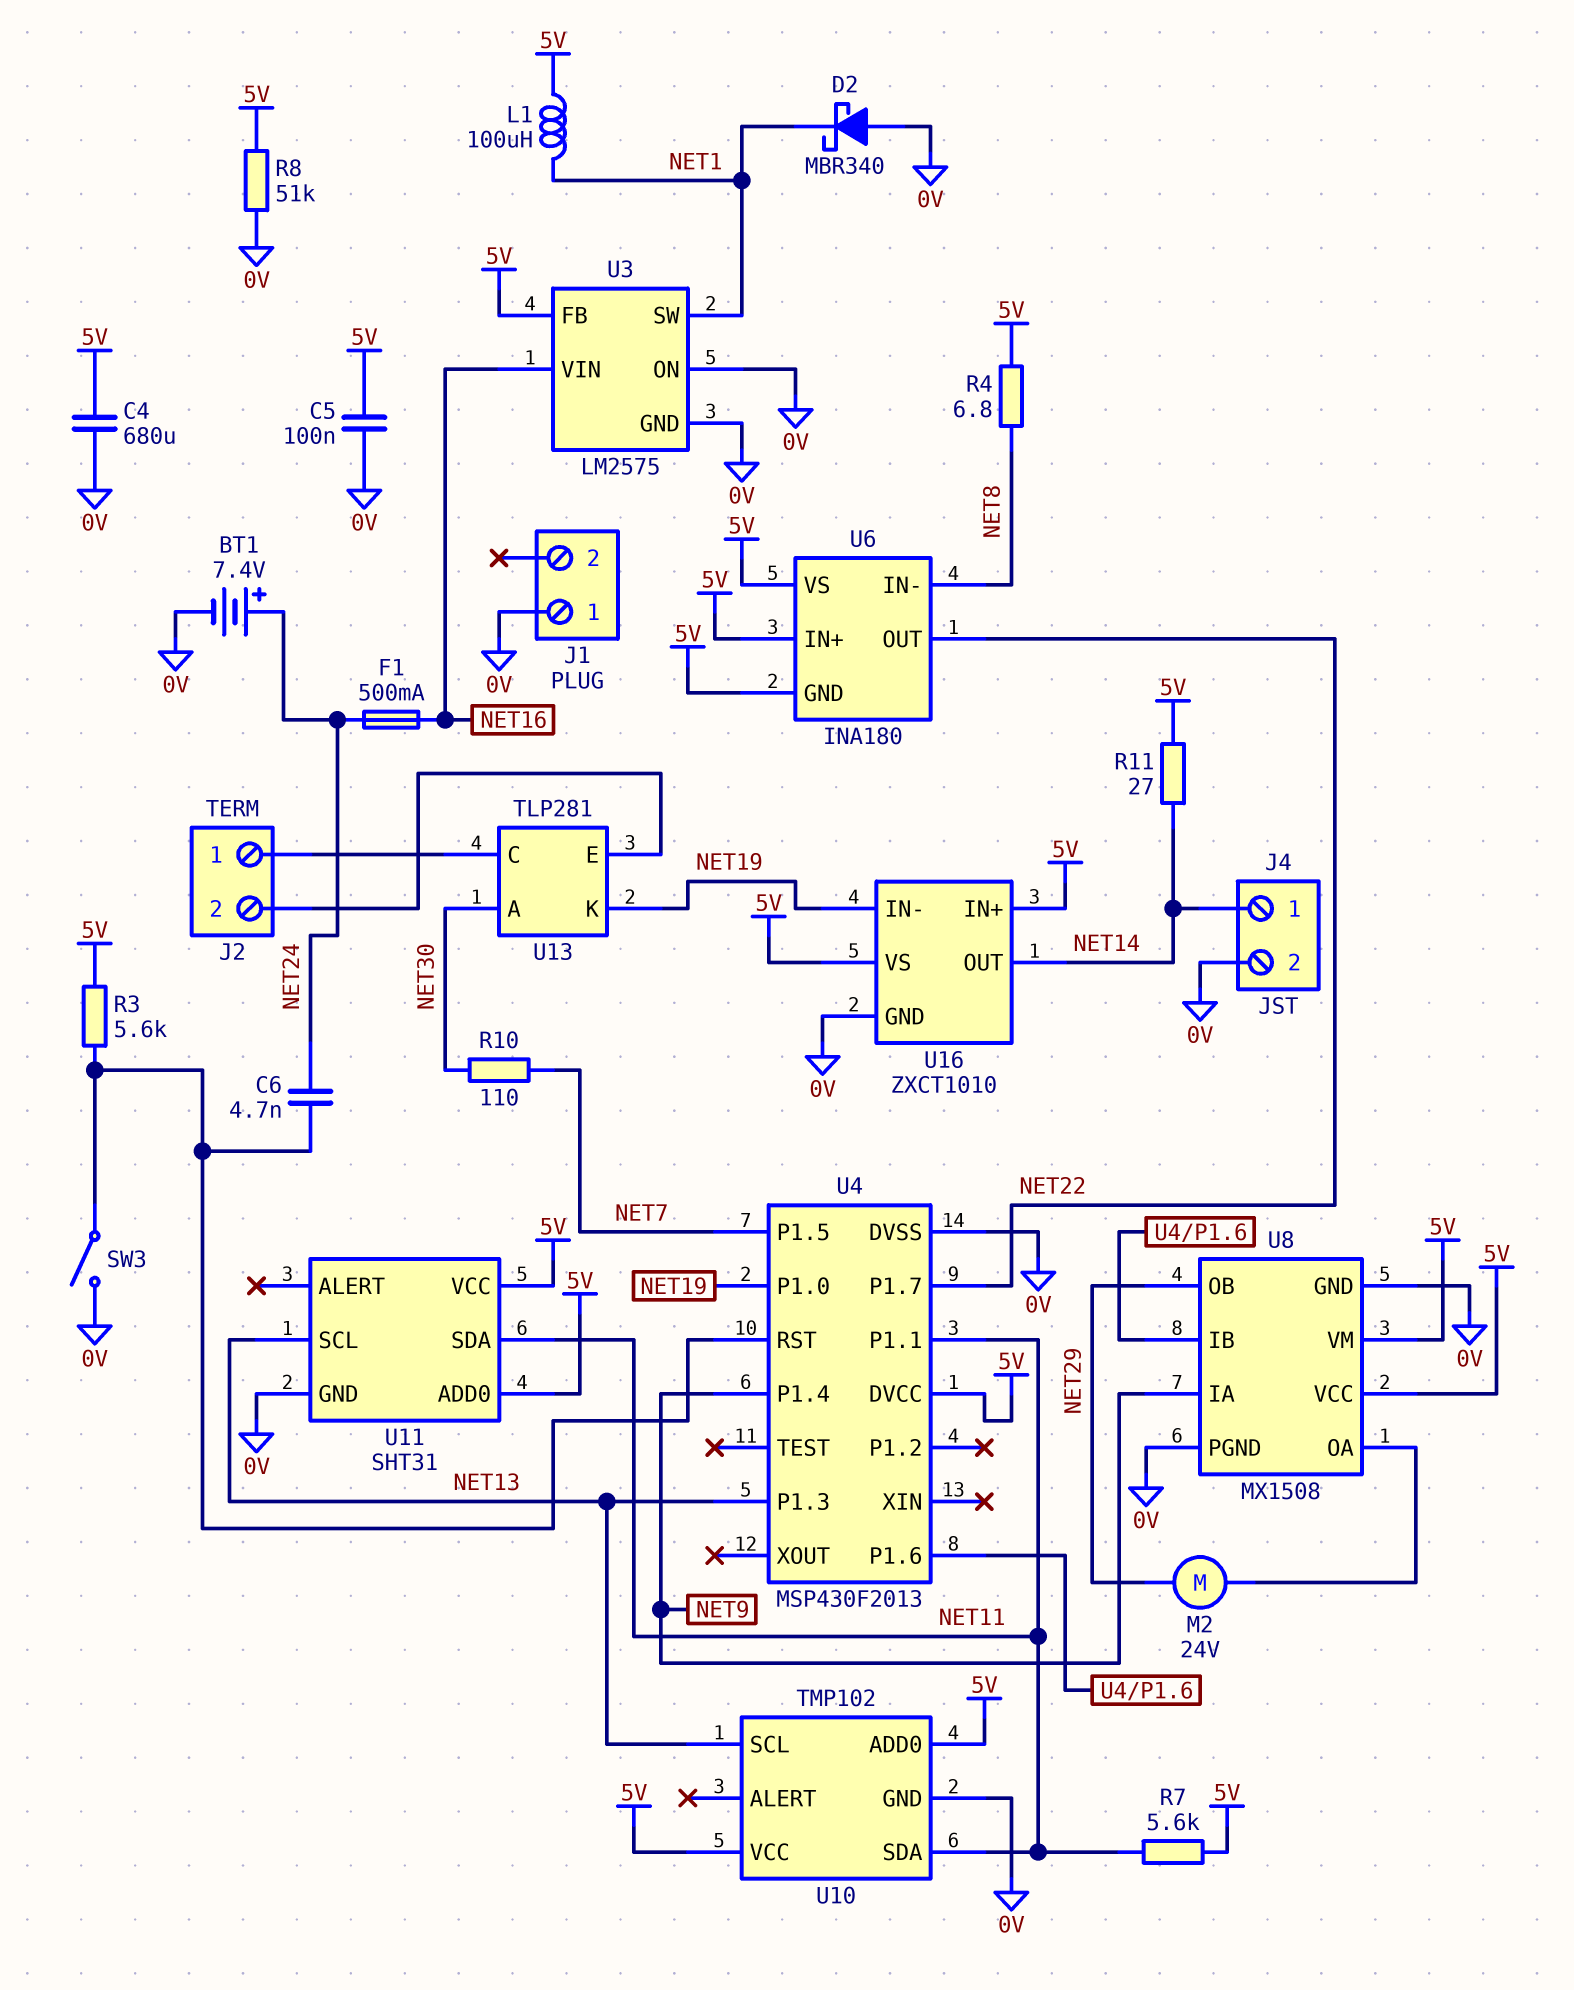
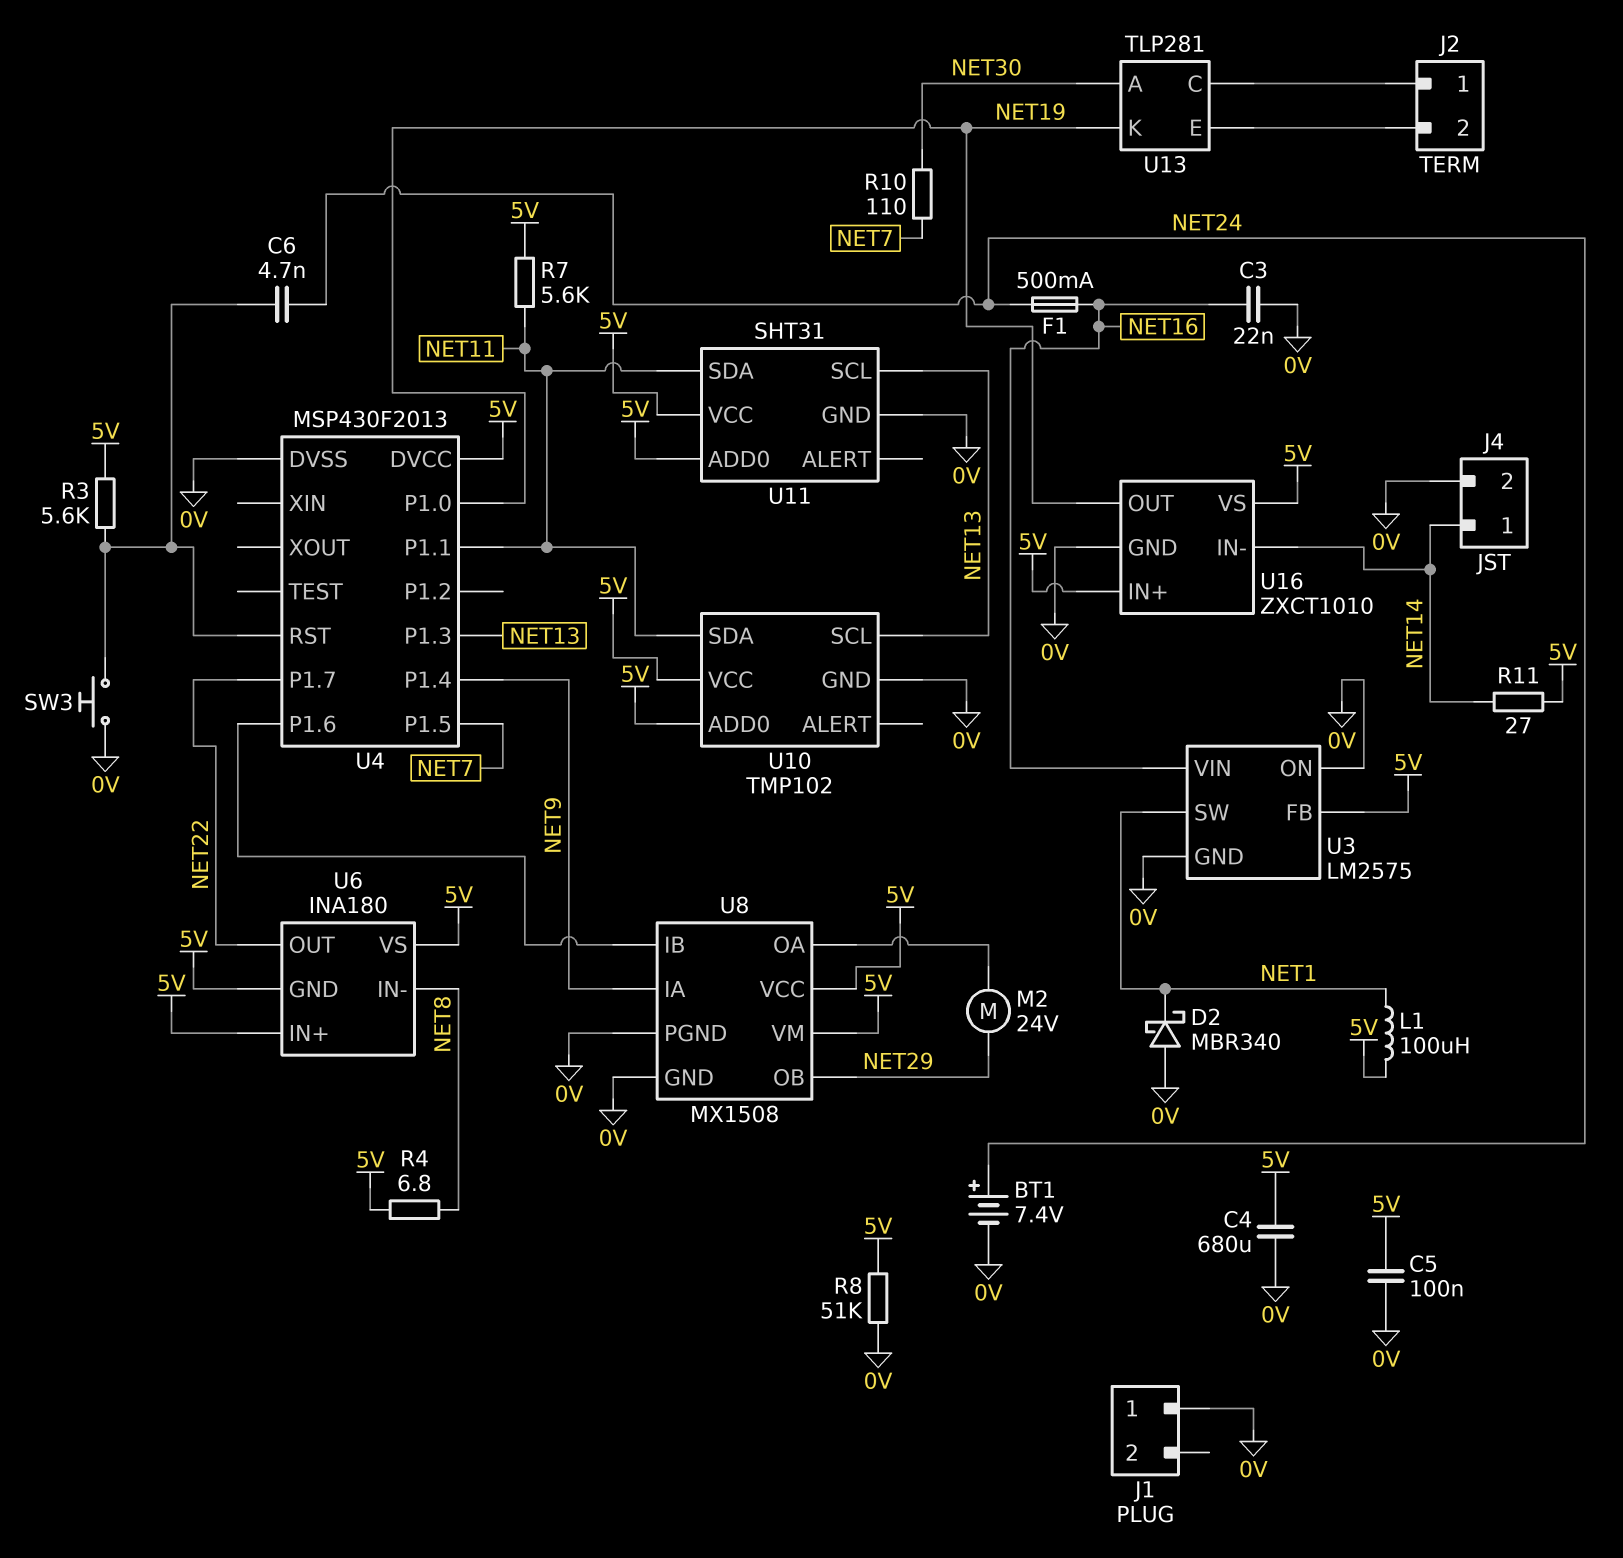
C3: none -> 22nF (0V, NET16)
SW3: switch (0V, U4/RST) -> button (0V, U4/RST)
U16 pin IN-: NET19 -> NET14
U16 pin OUT: NET14 -> NET19

